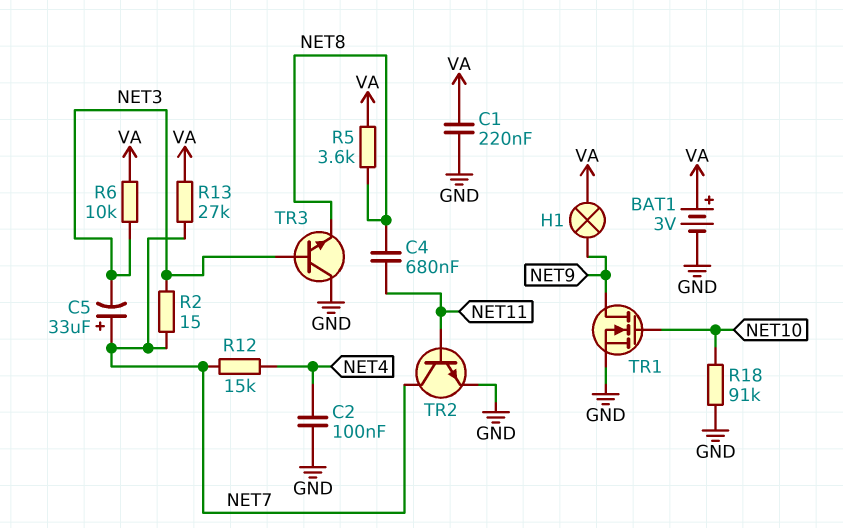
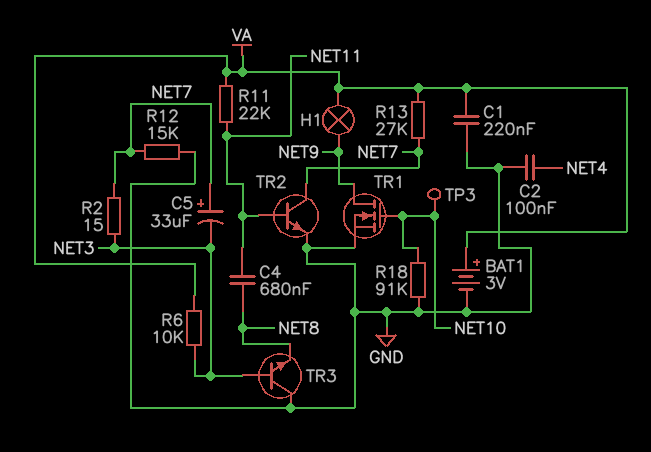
R5: 3.6k (NET8, VA) -> none
R11: none -> 22k (NET11, VA)
R12: 15k (NET4, NET7) -> 15k (GND, NET7)
TP3: none -> test point (NET10)

